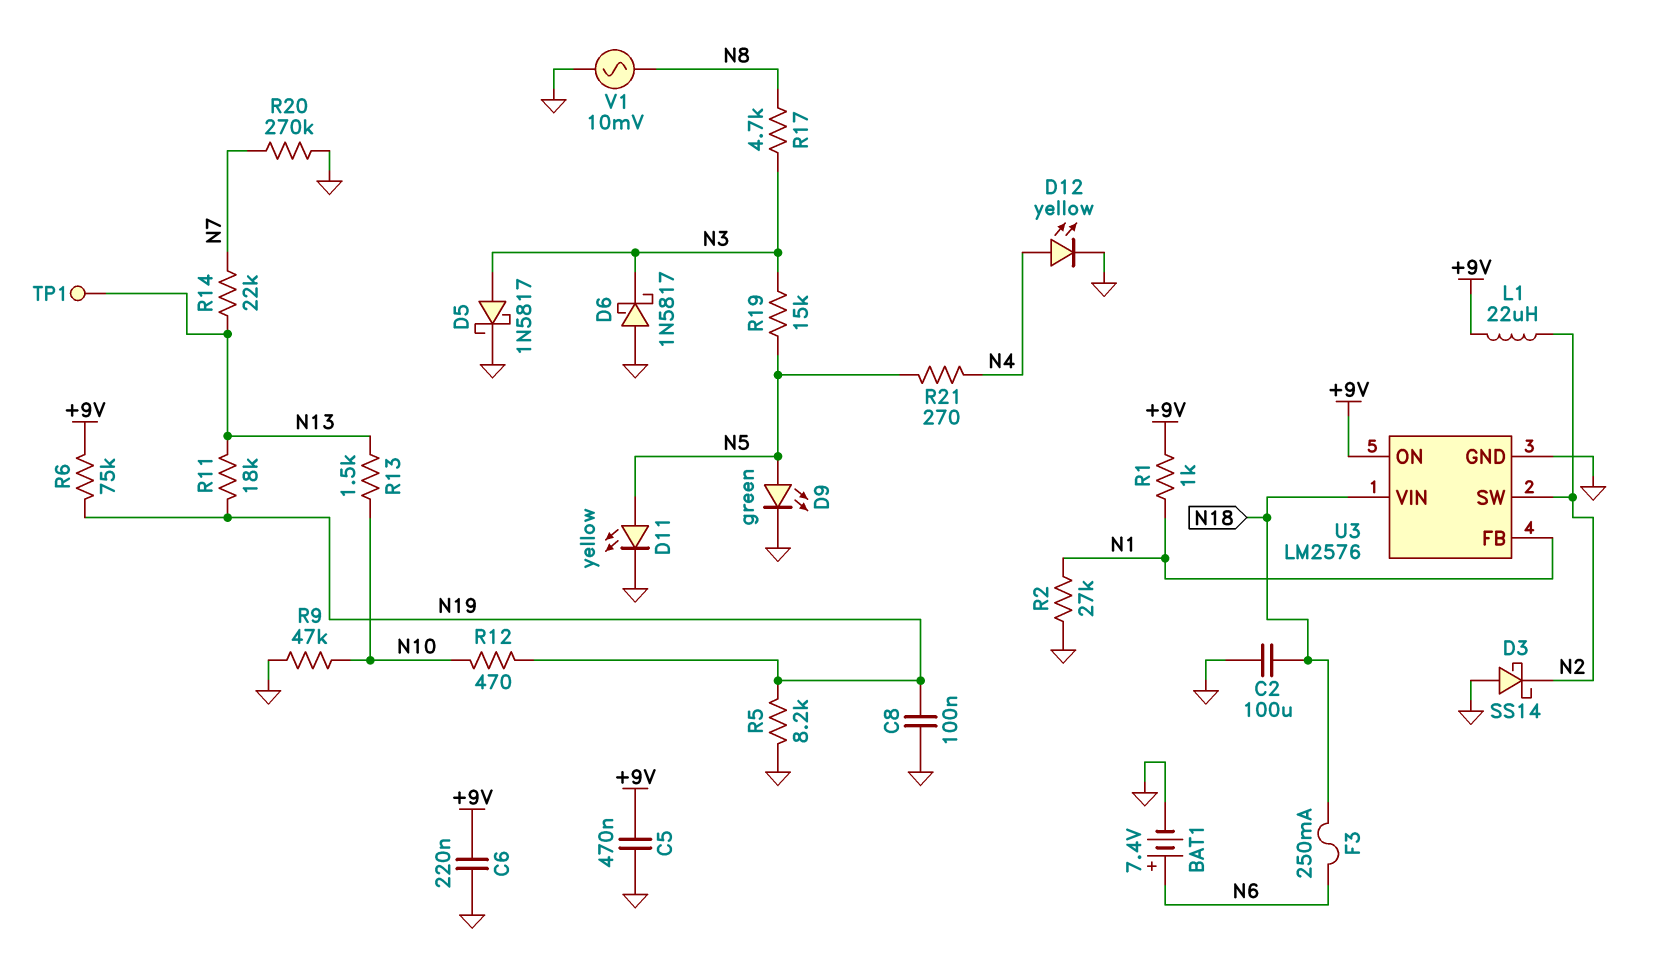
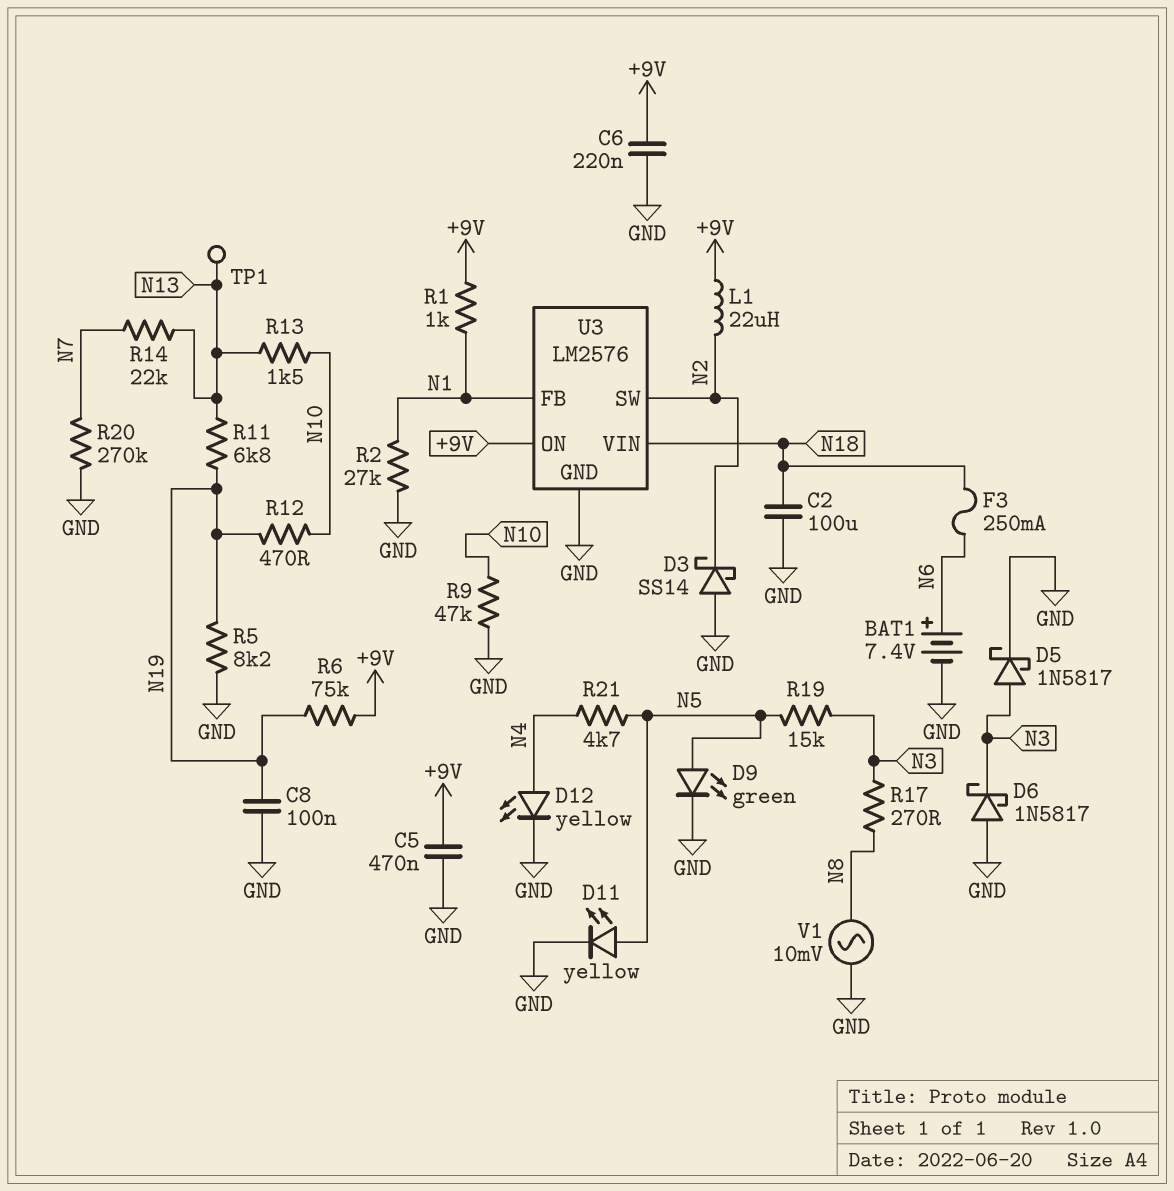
R11: 18k (N13, N19) -> 6.8k (N13, N19)
R17: 4.7k (N3, N8) -> 270 (N3, N8)
R21: 270 (N4, N5) -> 4.7k (N4, N5)

